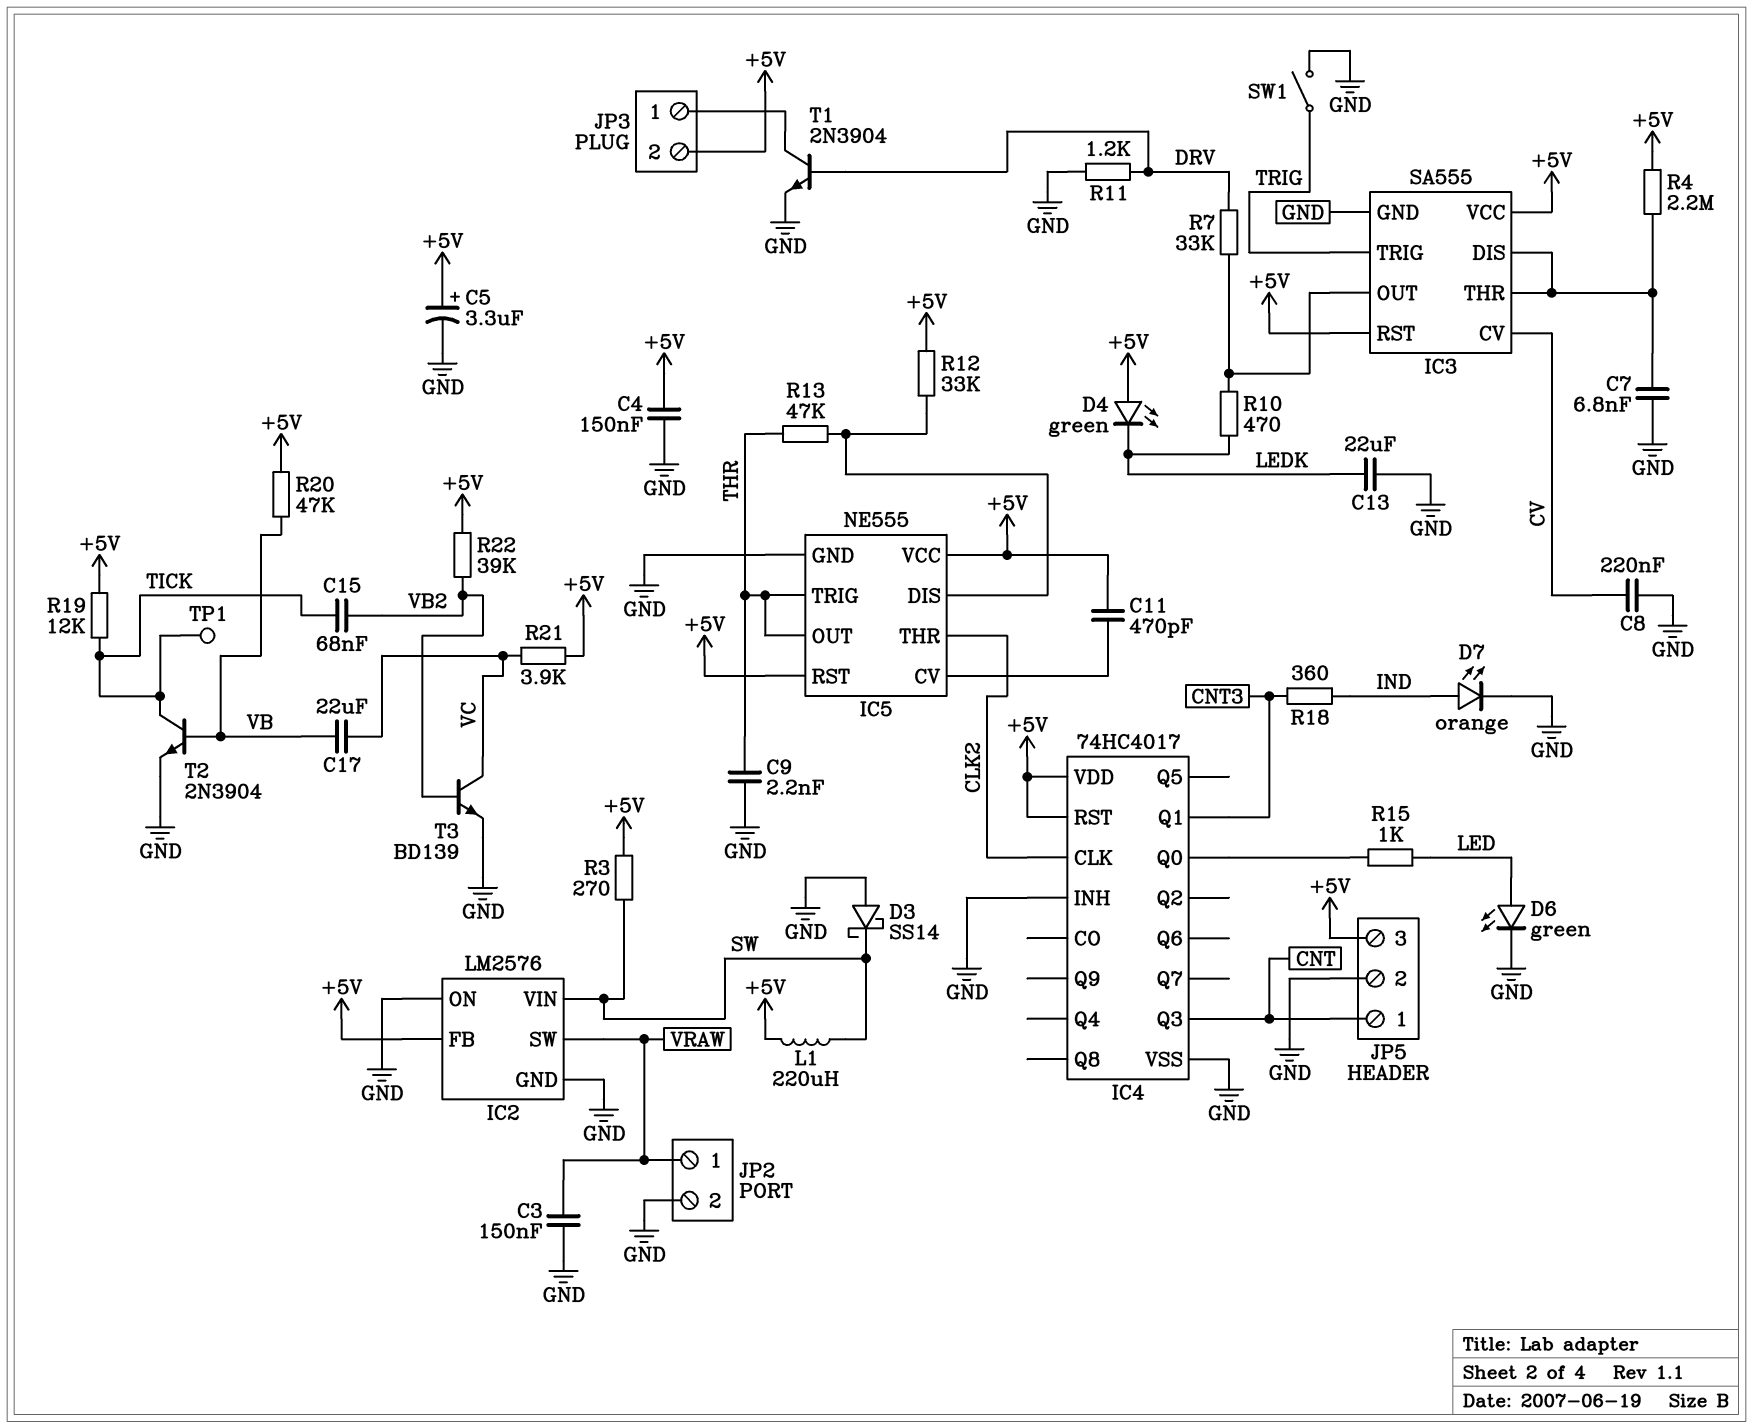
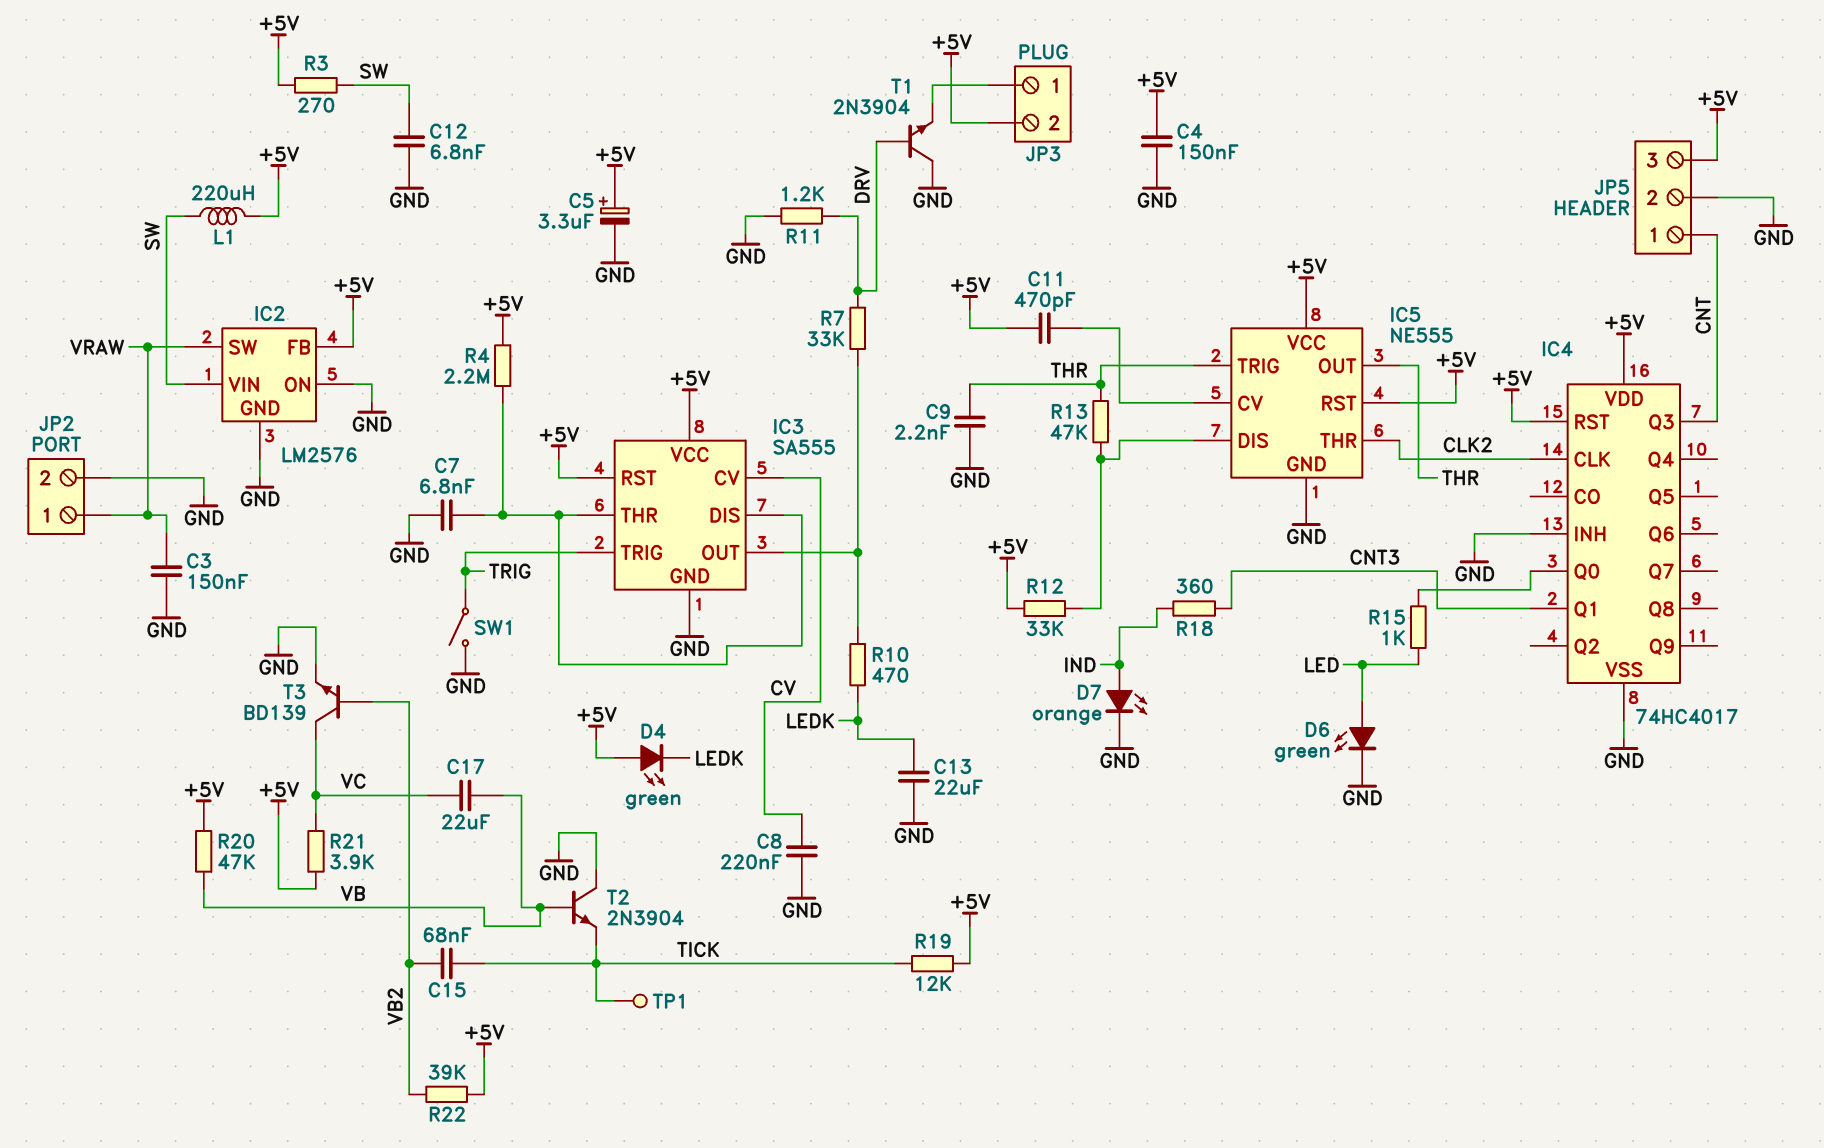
C12: none -> 6.8nF (GND, SW)
D3: schottky SS14 (A GND, K SW) -> none
T1: NPN 2N3904 (B DRV, C JP3/1, E GND) -> NPN 2N3904 (B DRV, C GND, E JP3/1)
T2: NPN 2N3904 (B VB, C TICK, E GND) -> NPN 2N3904 (B VB, C GND, E TICK)

